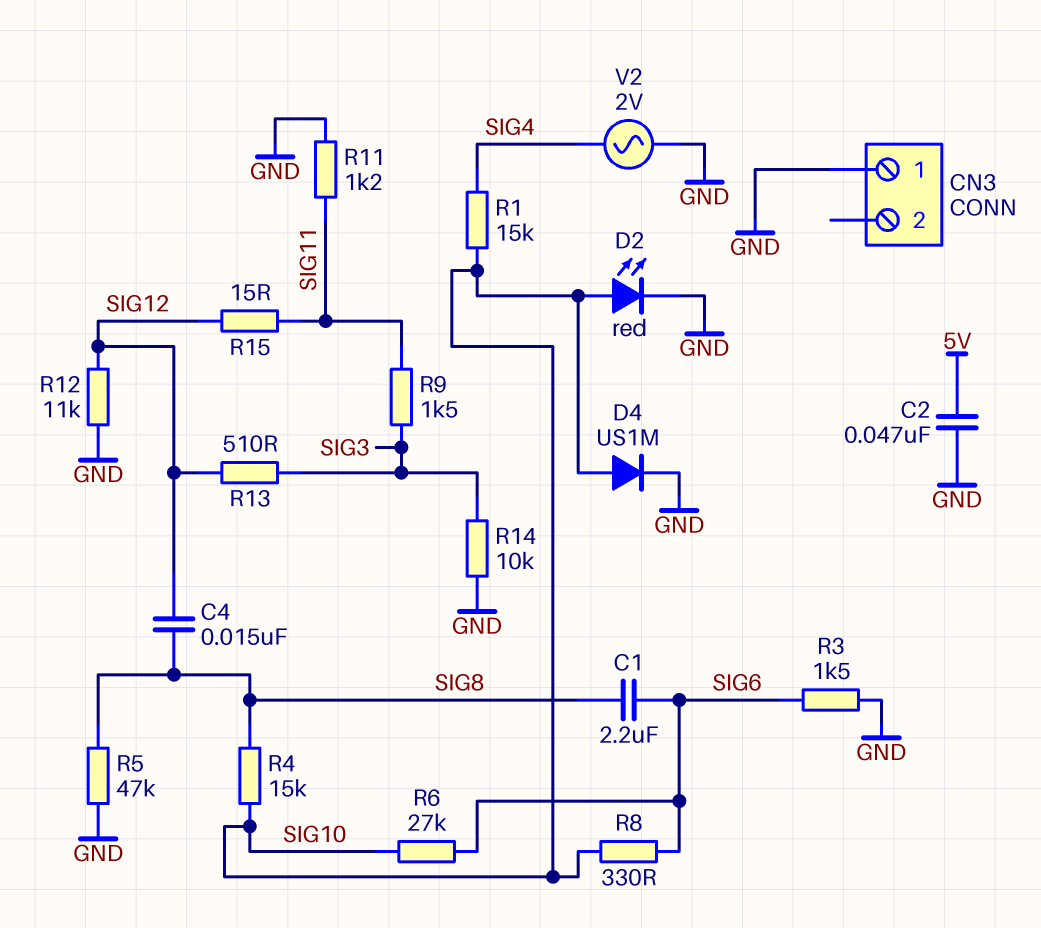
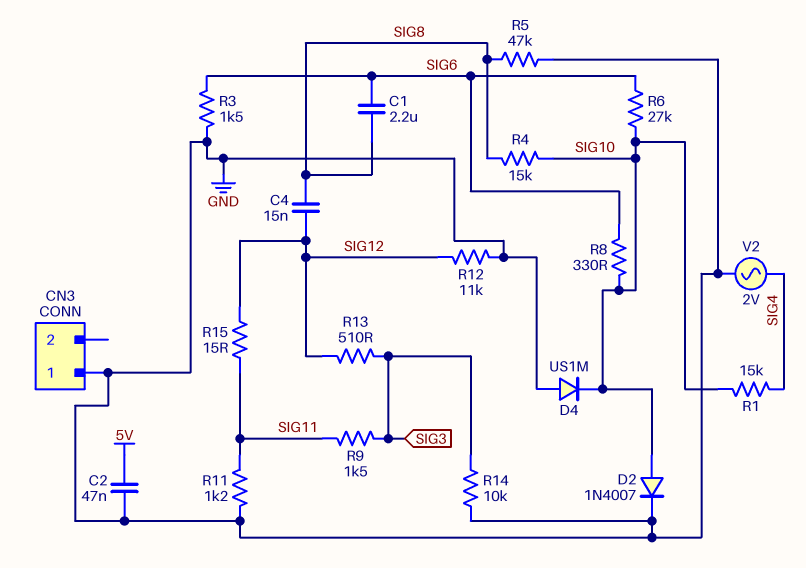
D2: LED red (A SIG10, K GND) -> diode 1N4007 (A SIG10, K GND)
D4: diode US1M (A SIG10, K GND) -> diode US1M (A GND, K SIG10)

